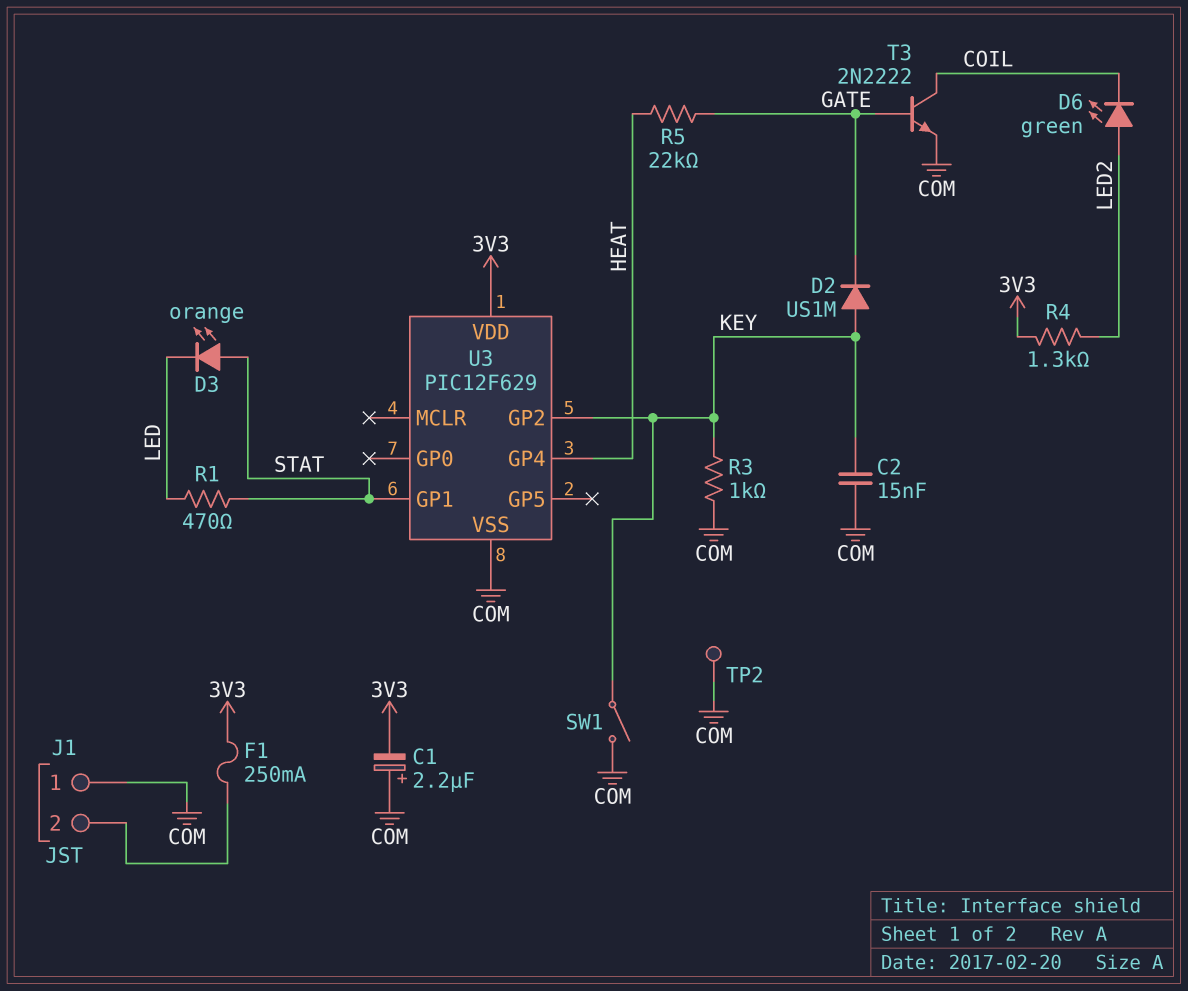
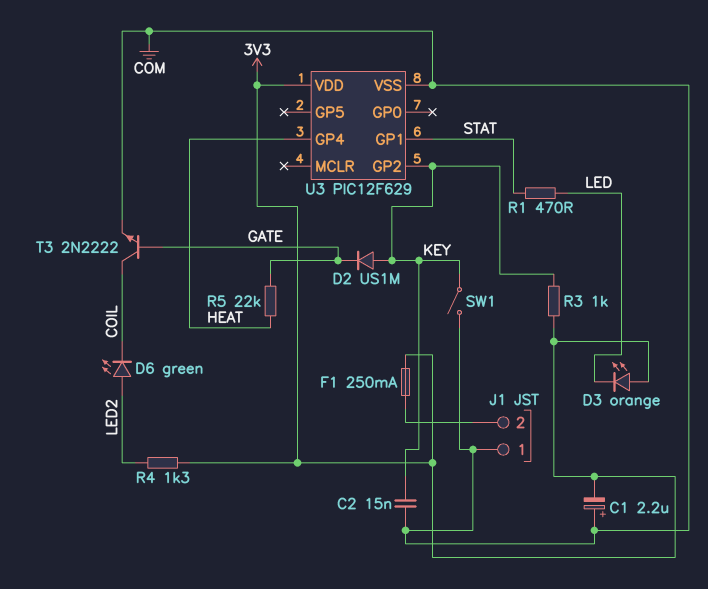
D3: LED orange (A STAT, K LED) -> LED orange (A 3V3, K LED)
R3: 1k (COM, KEY) -> 1k (3V3, KEY)
TP2: test point (COM) -> none

